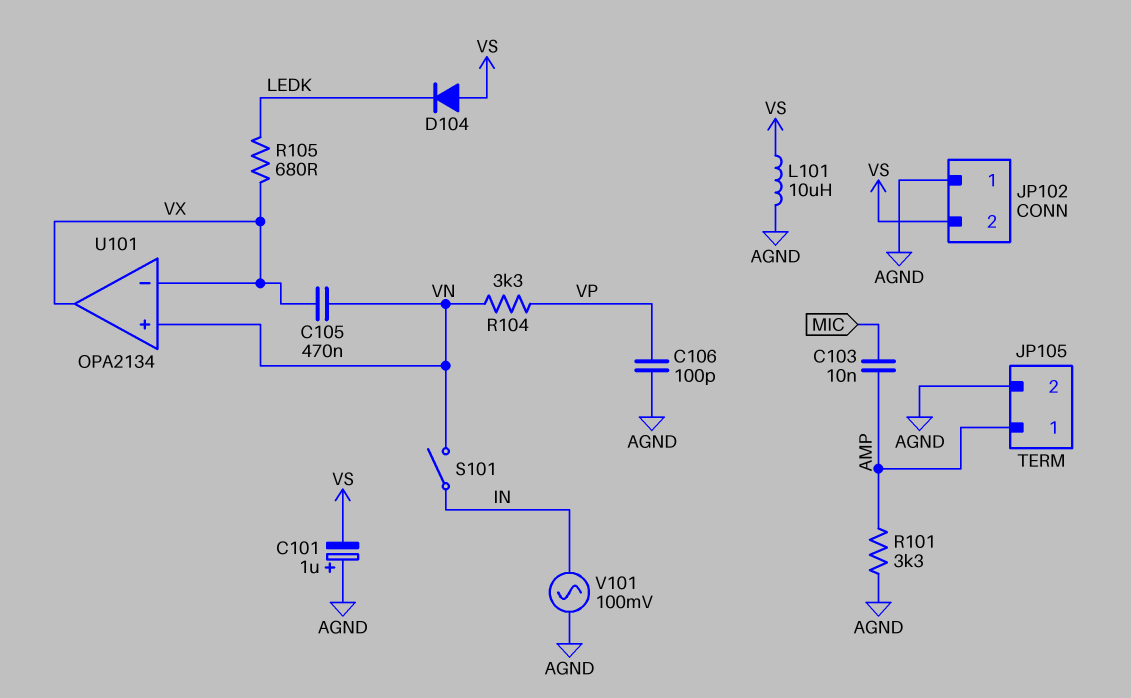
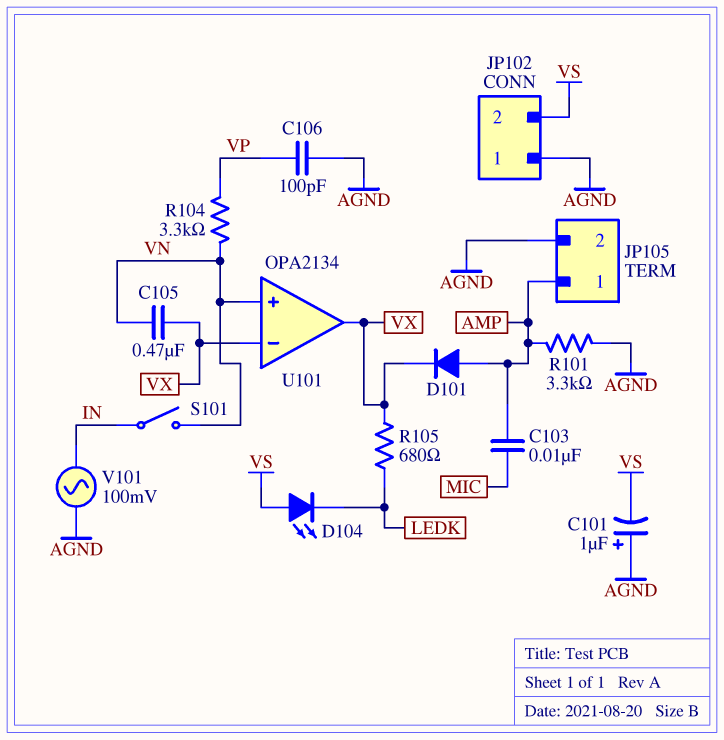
D101: none -> diode (A AMP, K VX)
D104: diode (A VS, K LEDK) -> LED (A VS, K LEDK)
L101: 10uH (AGND, VS) -> none

